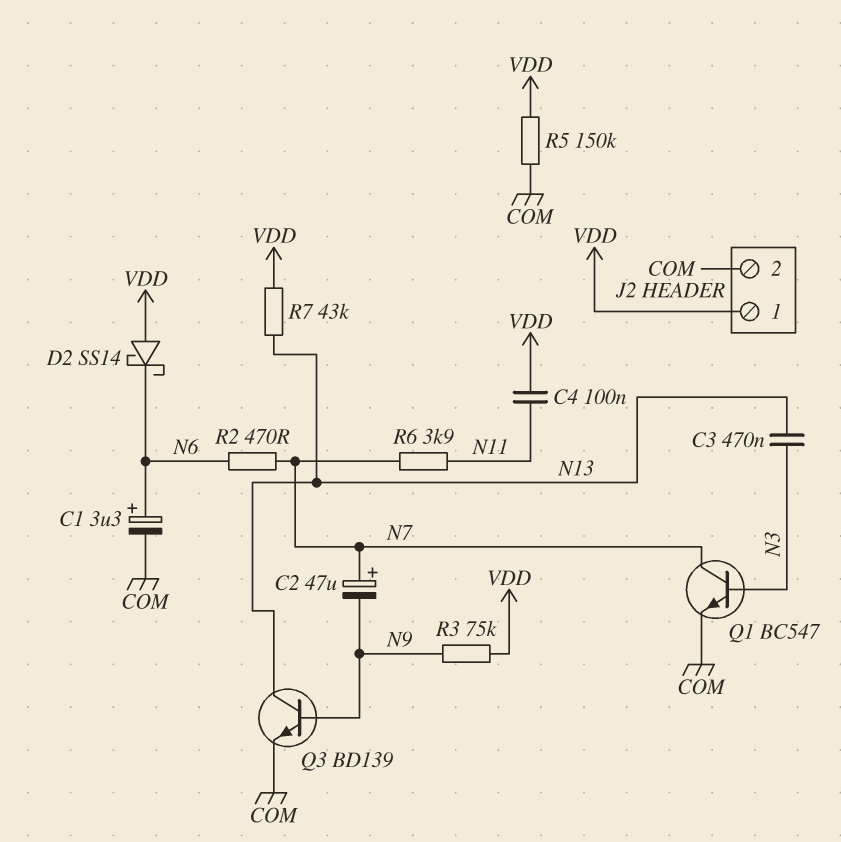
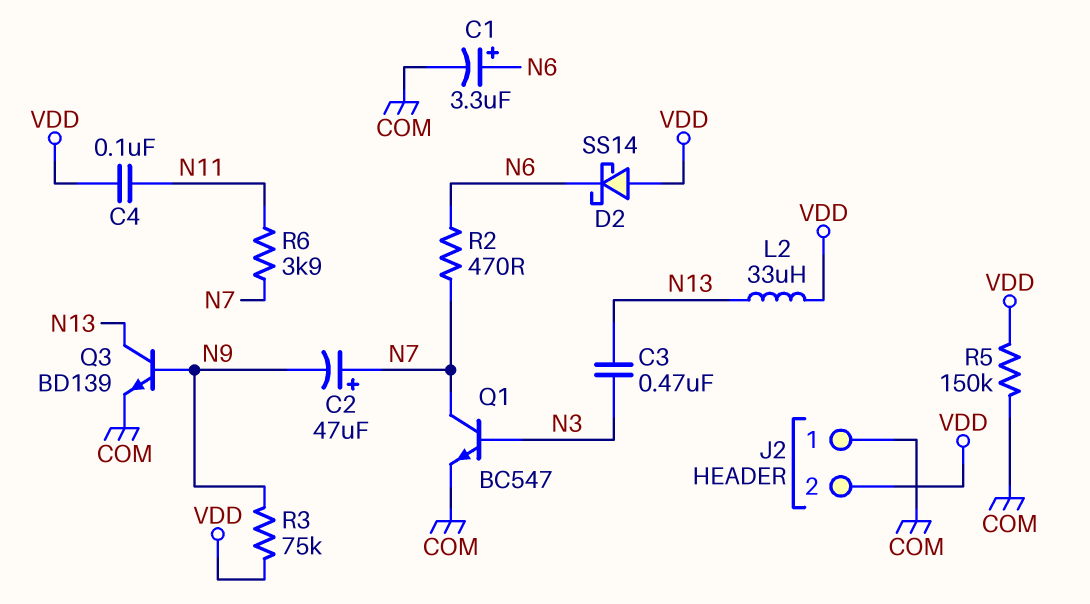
J2 pin 1: VDD -> COM
J2 pin 2: COM -> VDD
L2: none -> 33uH (N13, VDD)
R7: 43k (N13, VDD) -> none

